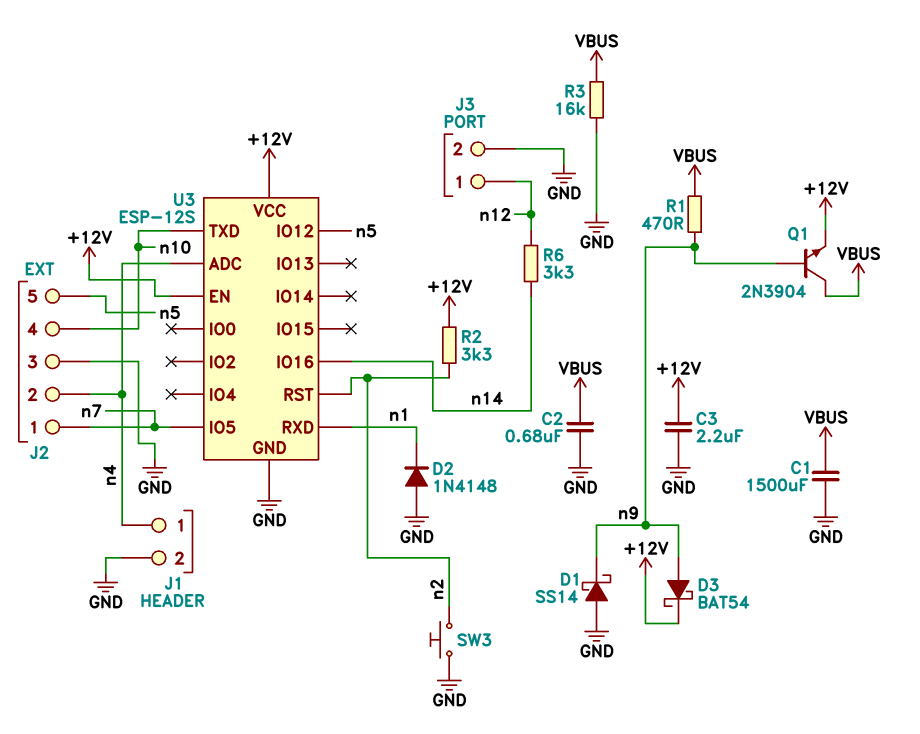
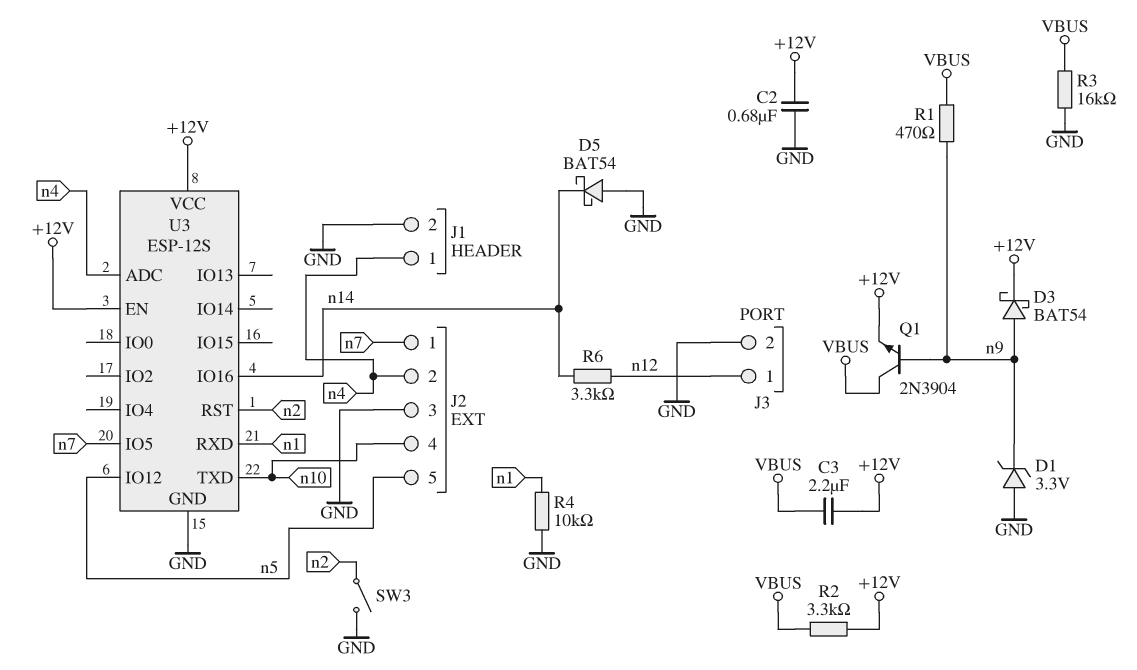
C1: 1500uF (GND, VBUS) -> none
C2: 680nF (GND, VBUS) -> 680nF (+12V, GND)
C3: 2.2uF (+12V, GND) -> 2.2uF (+12V, VBUS)
D1: schottky SS14 (A GND, K n9) -> zener 3.3V (A GND, K n9)
D2: diode 1N4148 (A GND, K n1) -> none
D5: none -> schottky BAT54 (A GND, K n14)
R2: 3.3k (+12V, n2) -> 3.3k (+12V, VBUS)
R4: none -> 10k (GND, n1)
SW3: button (GND, n2) -> switch (GND, n2)

